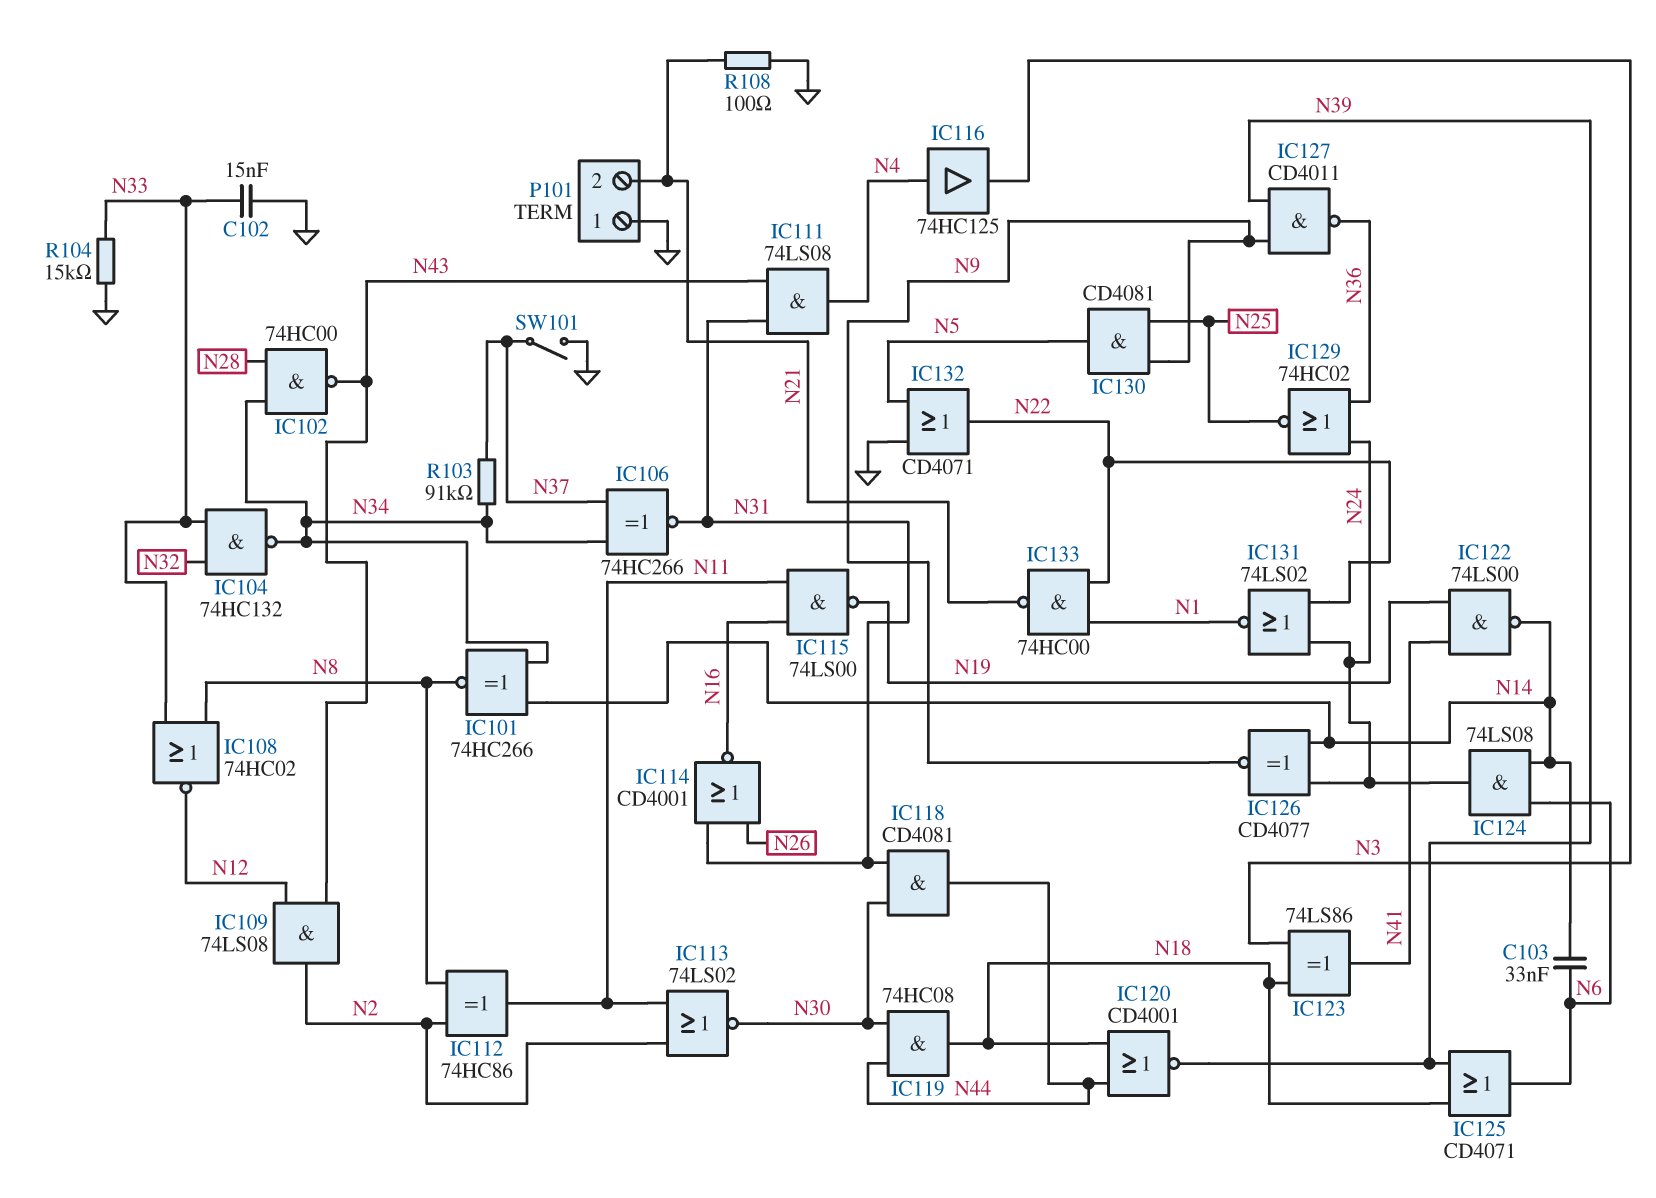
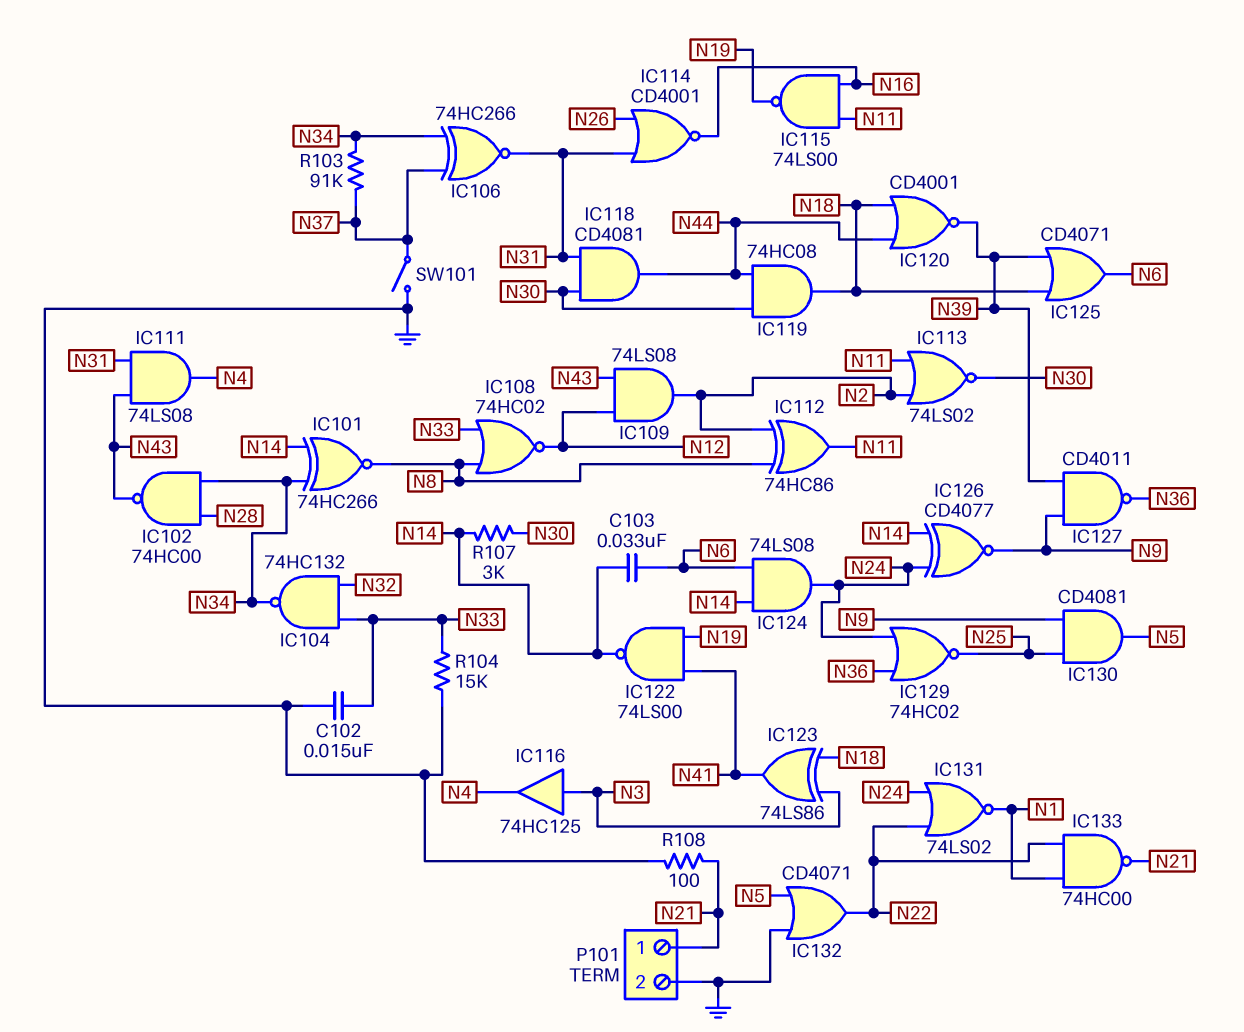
IC116: buffer 74HC125 (in N4, out N3) -> buffer 74HC125 (in N3, out N4)
P101 pin 1: GND -> N21
P101 pin 2: N21 -> GND
R107: none -> 3k (N14, N30)

